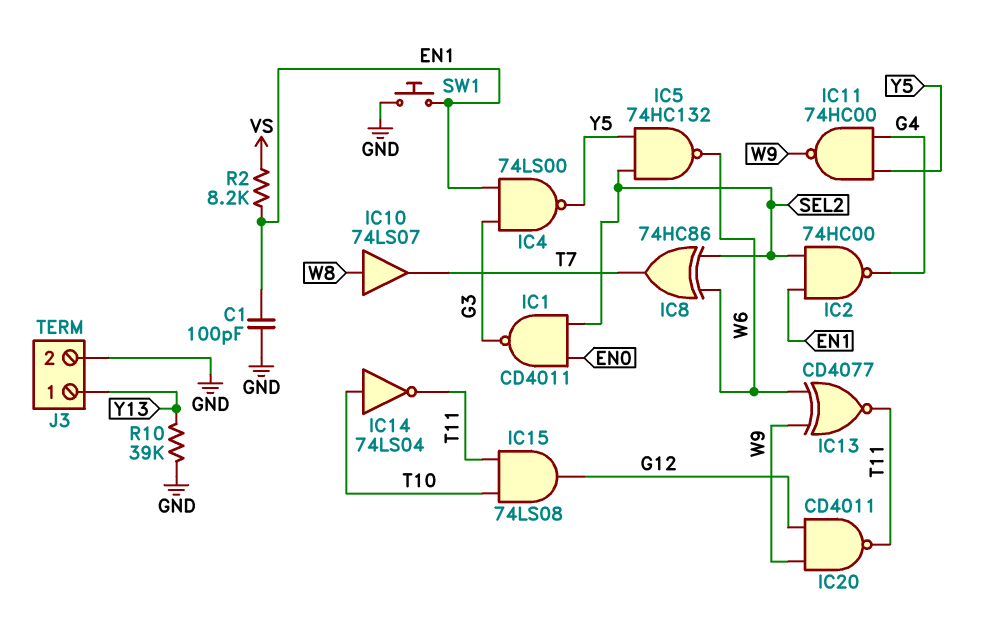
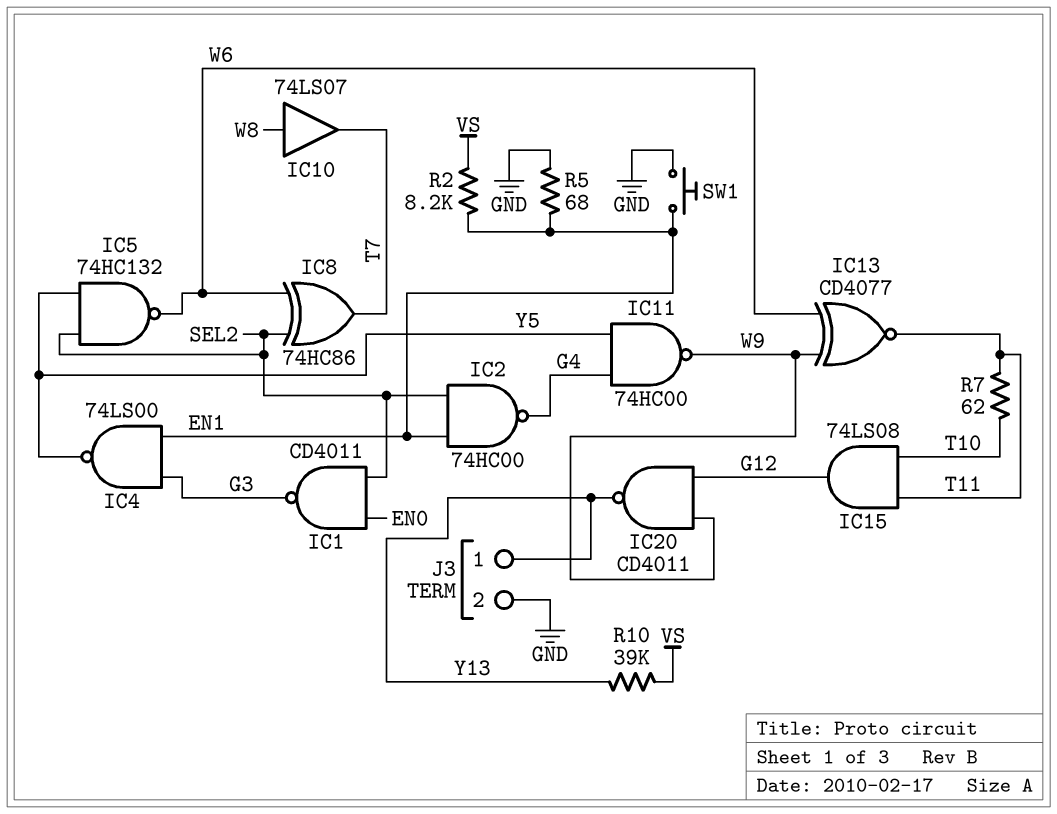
C1: 100pF (EN1, GND) -> none
IC14: NOT 74LS04 (in T10, out T11) -> none
IC20: NAND CD4011 (in G12, in W9, out T11) -> NAND CD4011 (in G12, in W9, out Y13)
R5: none -> 68 (EN1, GND)
R7: none -> 62 (T10, T11)
R10: 39k (GND, Y13) -> 39k (VS, Y13)

